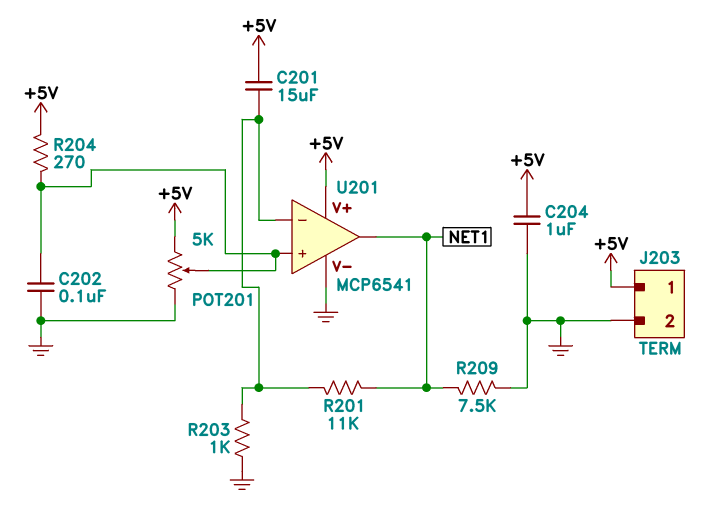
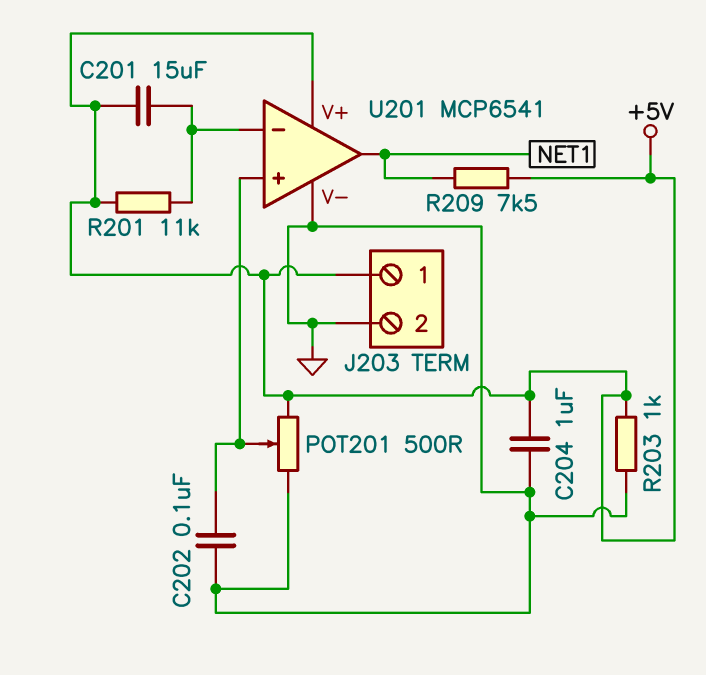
POT201: 5k (+5V, GND, wiper U201/in+) -> 500 (+5V, GND, wiper U201/in+)
R201: 11k (NET1, U201/in-) -> 11k (+5V, U201/in-)
R203: 1k (GND, U201/in-) -> 1k (+5V, GND)
R204: 270 (+5V, U201/in+) -> none
R209: 7.5k (GND, NET1) -> 7.5k (+5V, NET1)

